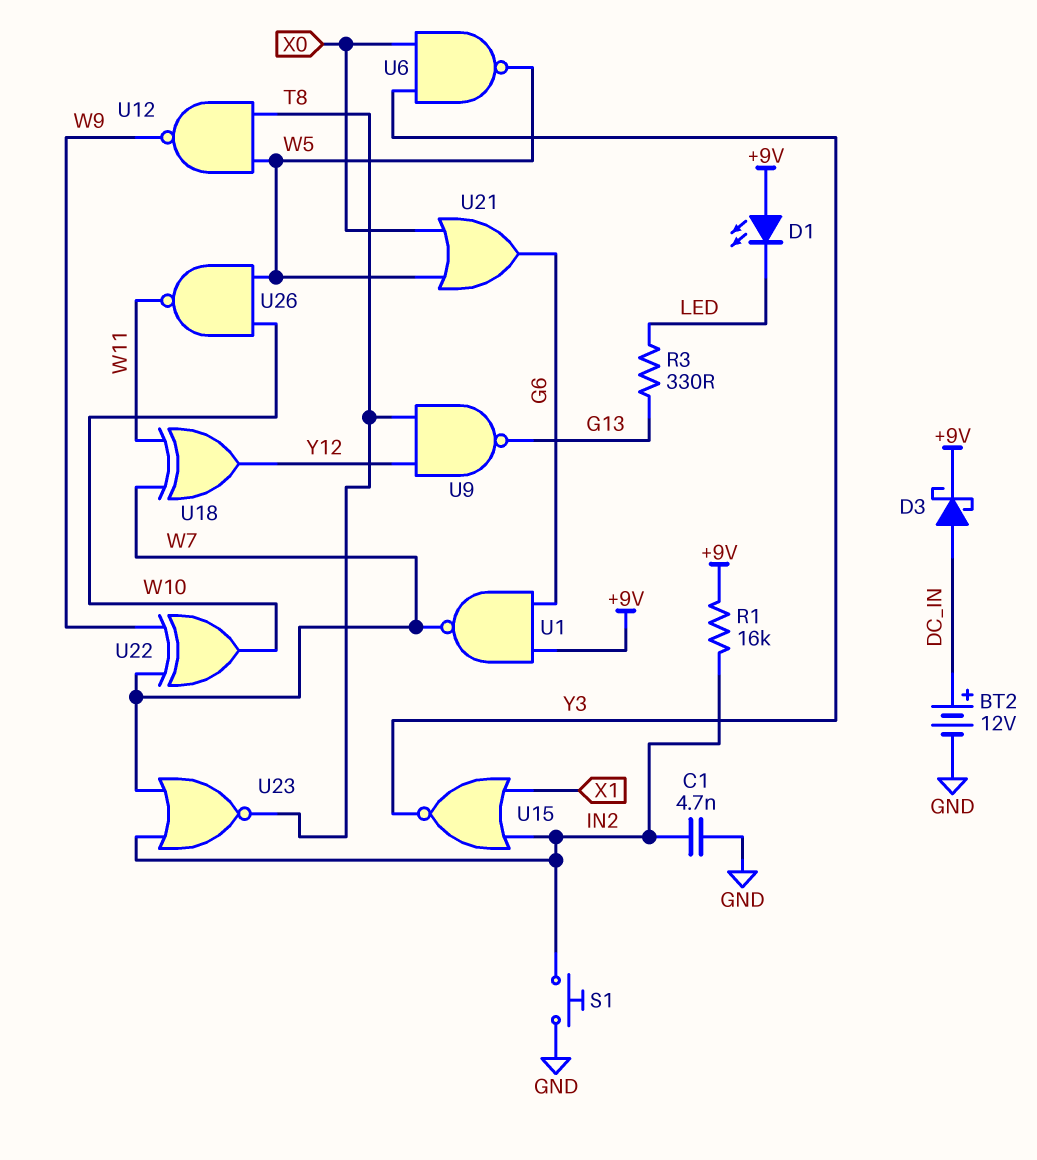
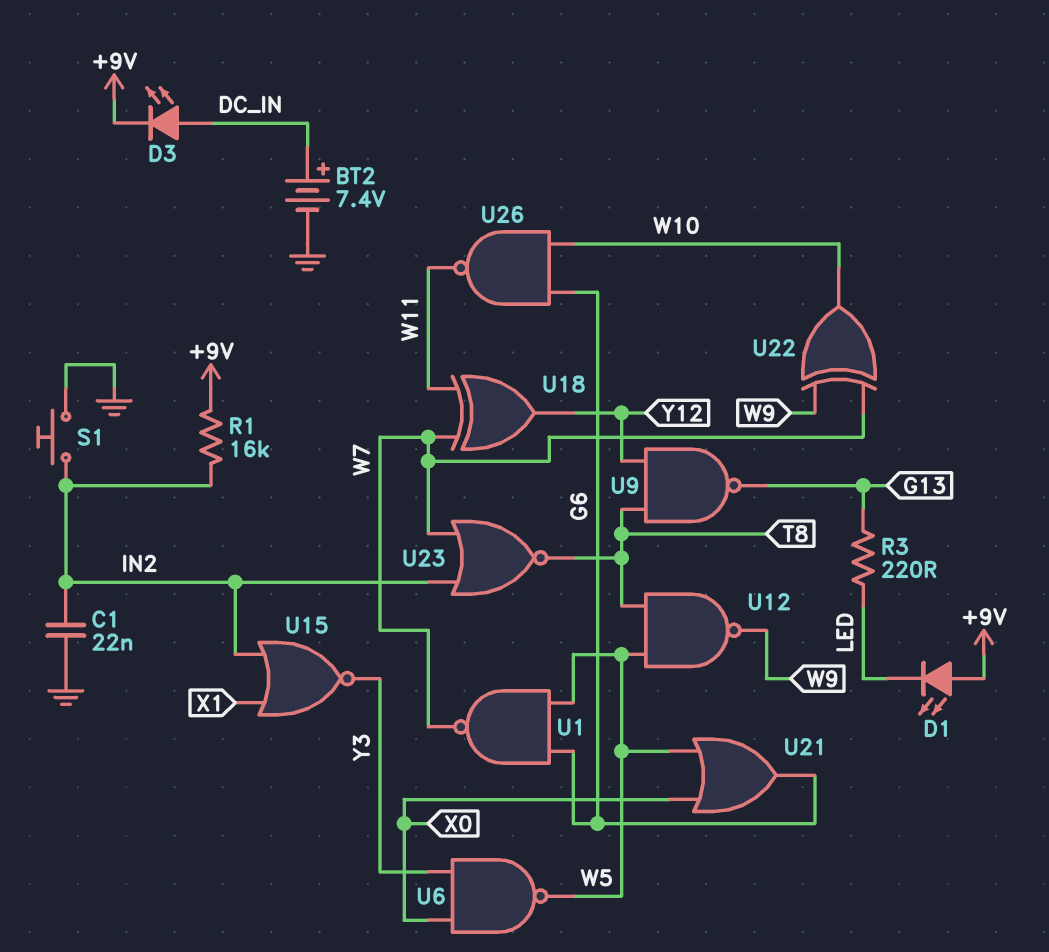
BT2: 12V (plus DC_IN, minus GND) -> 7.4V (plus DC_IN, minus GND)
C1: 4.7nF (GND, IN2) -> 22nF (GND, IN2)
D3: schottky (A DC_IN, K +9V) -> LED (A DC_IN, K +9V)
R3: 330 (G13, LED) -> 220 (G13, LED)
U1: NAND (in +9V, in G6, out W7) -> NAND (in G6, in W5, out W7)
U26: NAND (in W5, in W10, out W11) -> NAND (in G6, in W10, out W11)

